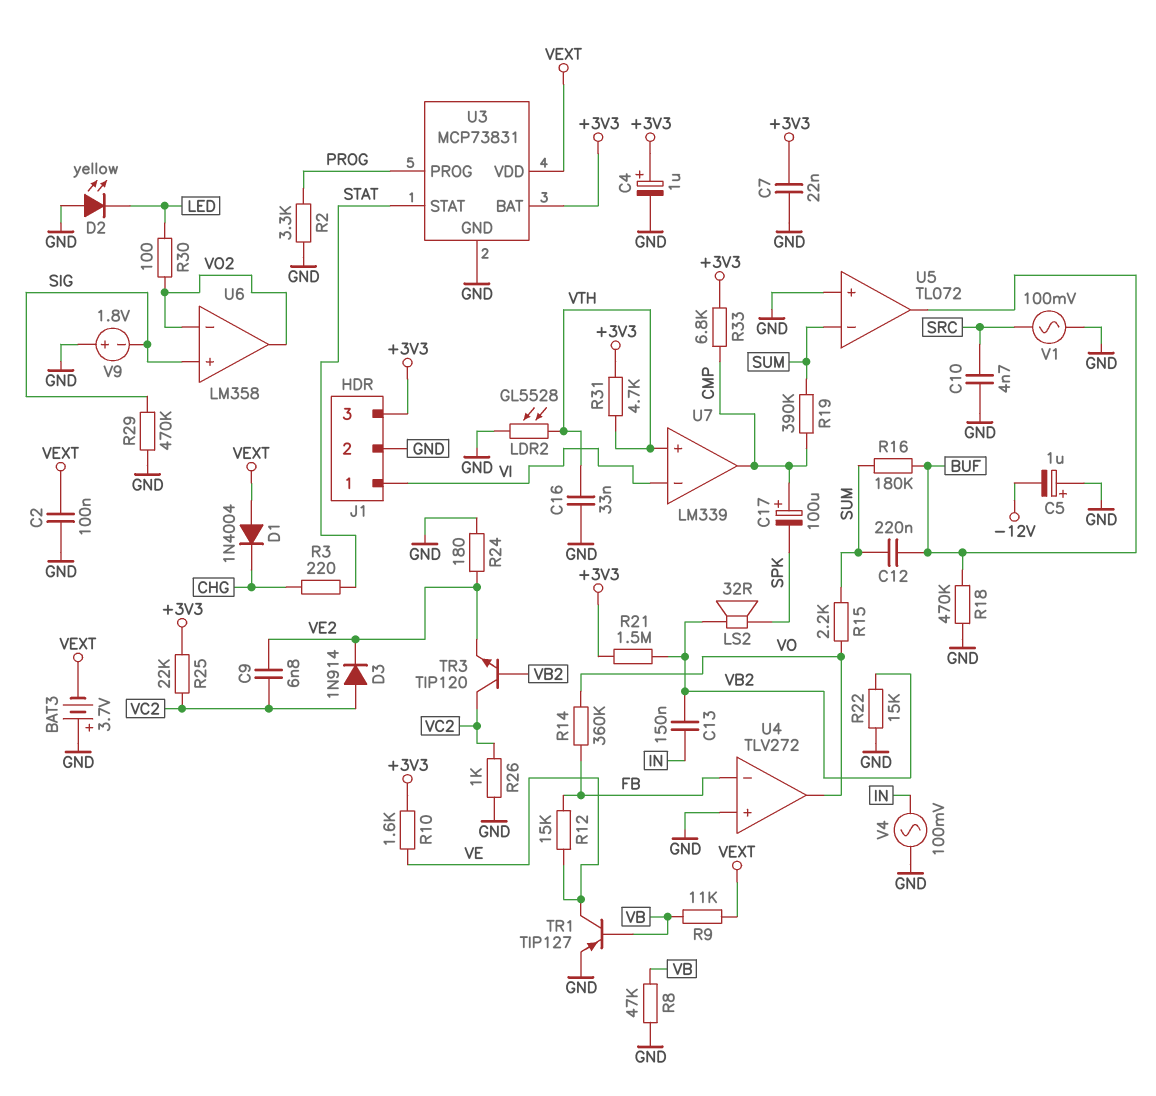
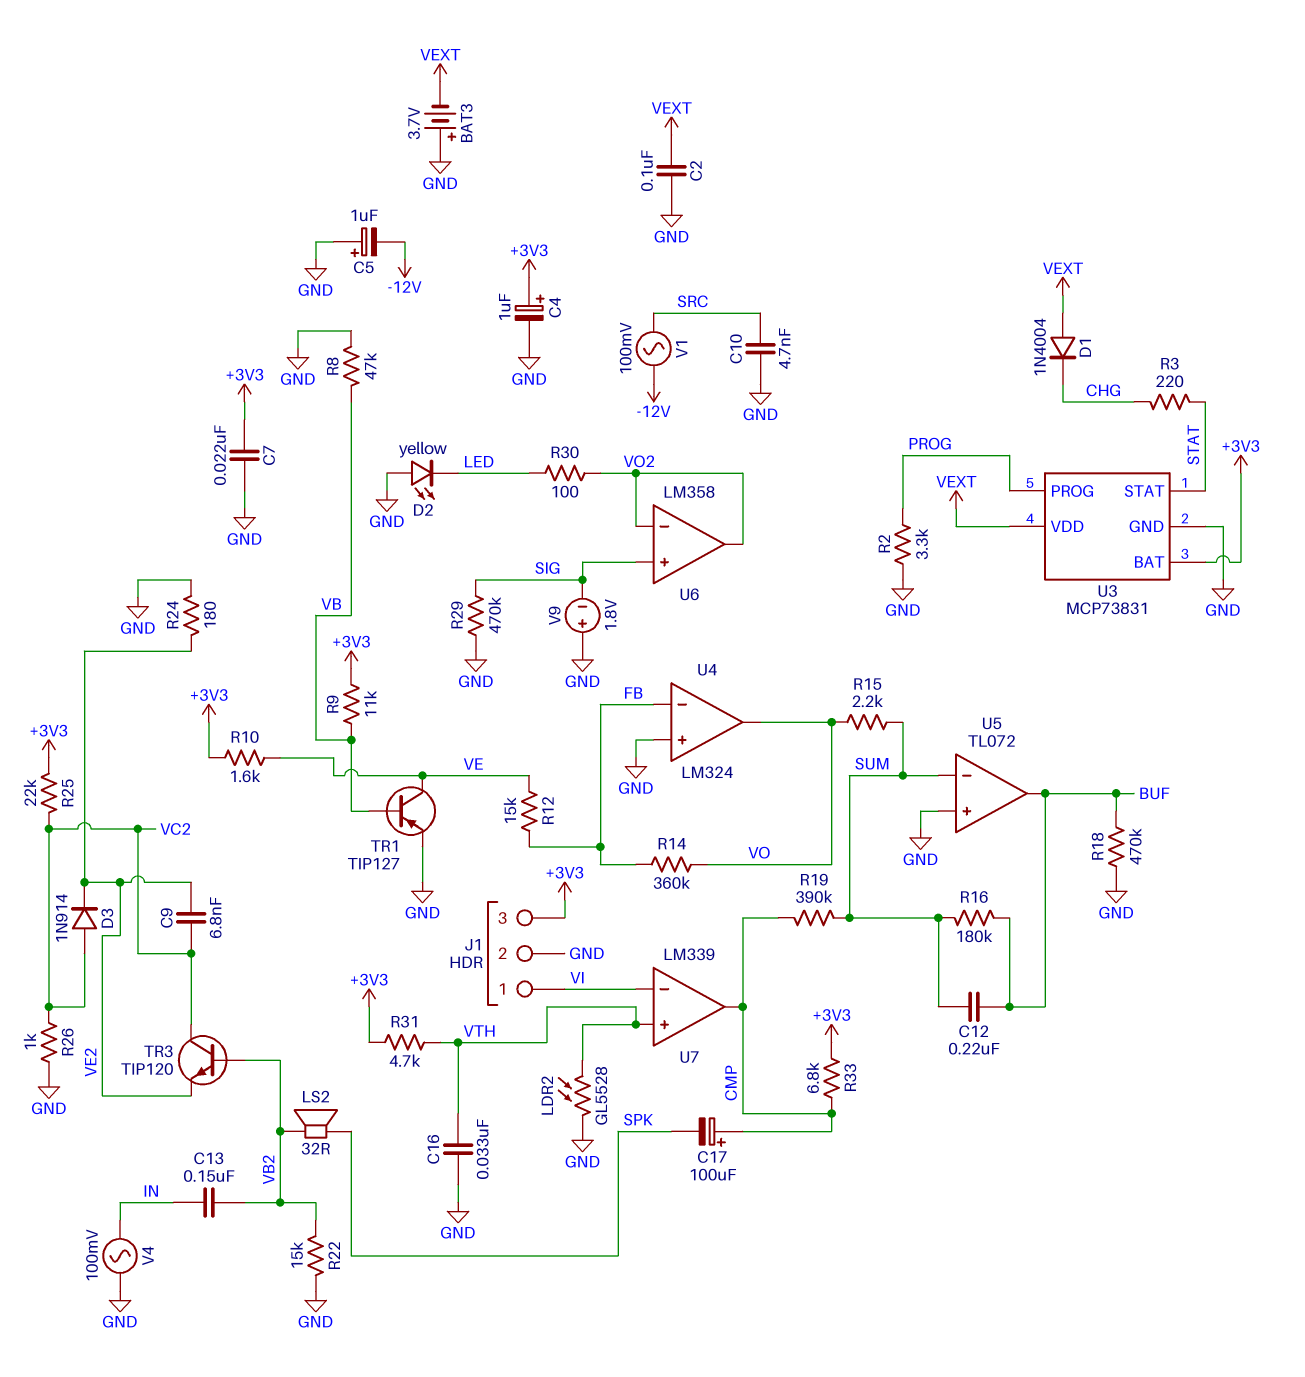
R9: 11k (VB, VEXT) -> 11k (+3V3, VB)
R21: 1.5M (+3V3, VB2) -> none
U4: TLV272 -> LM324
V1: AC 100mV (GND, SRC) -> AC 100mV (-12V, SRC)

